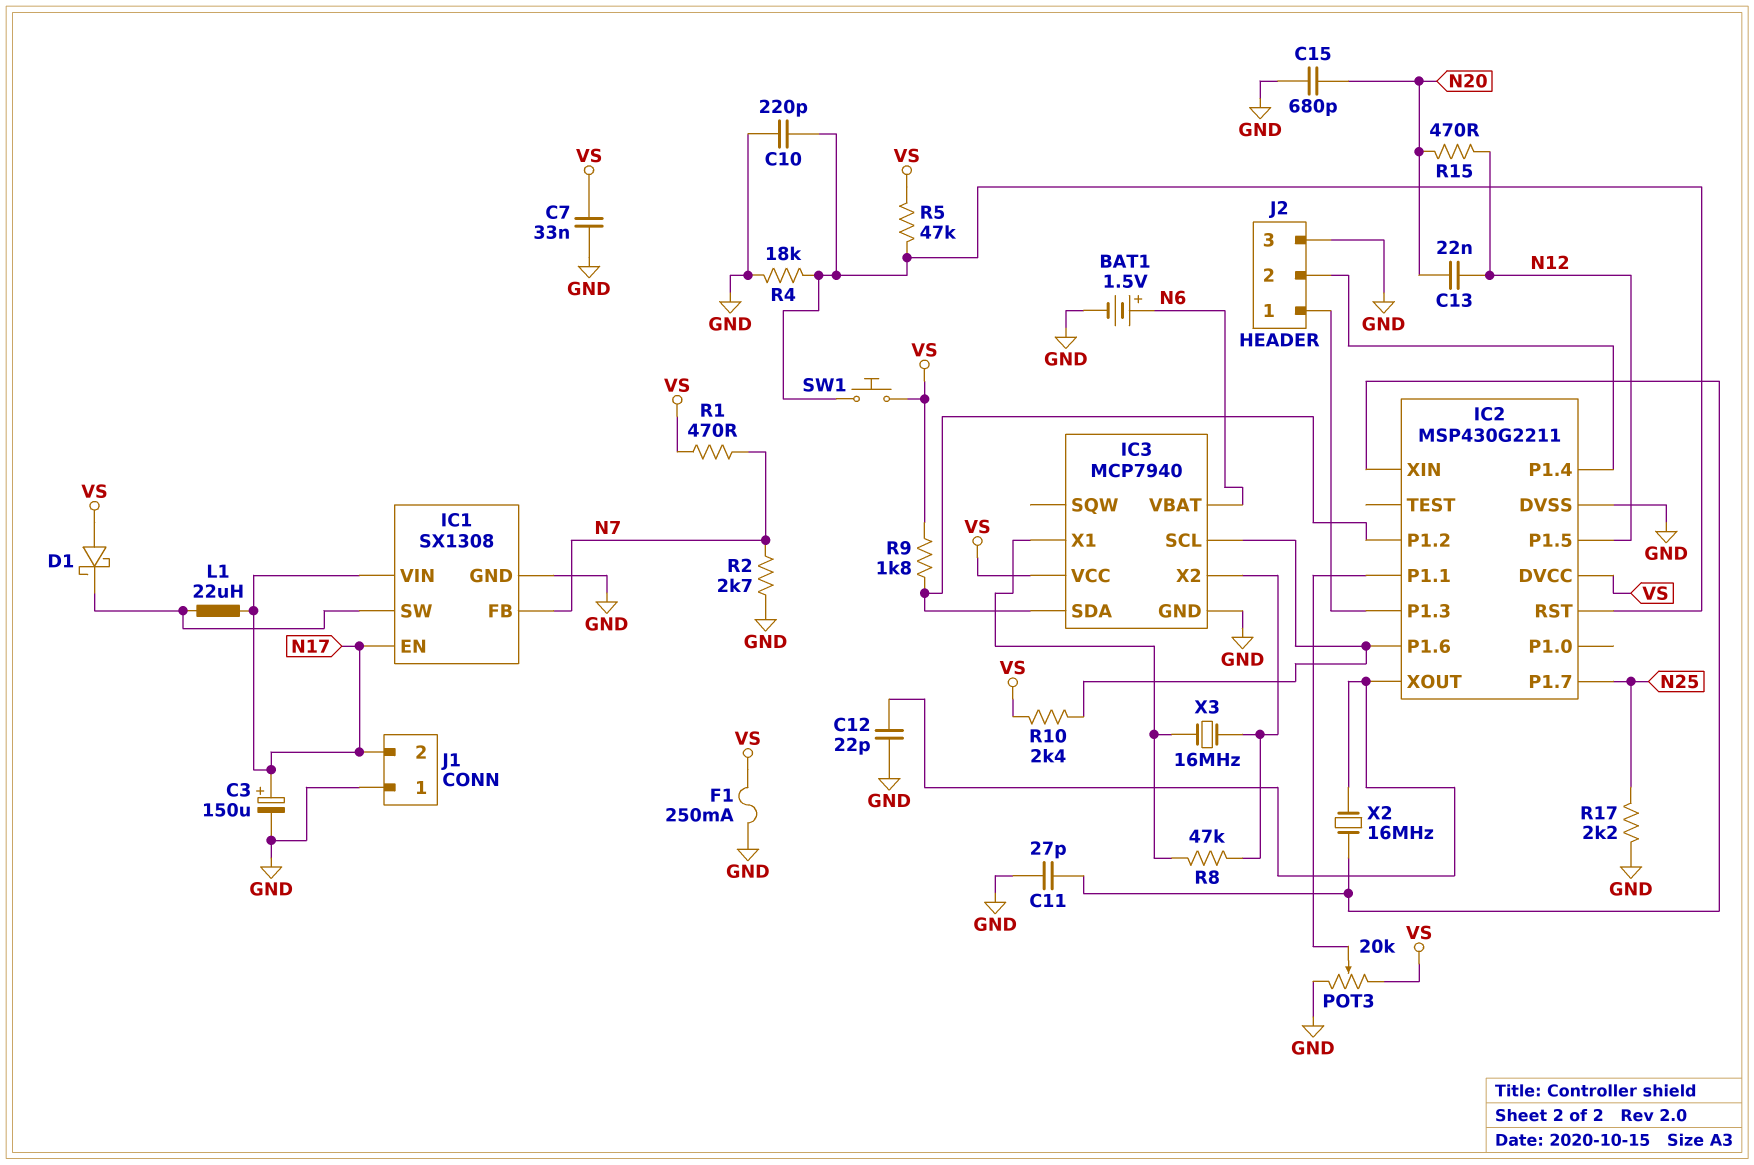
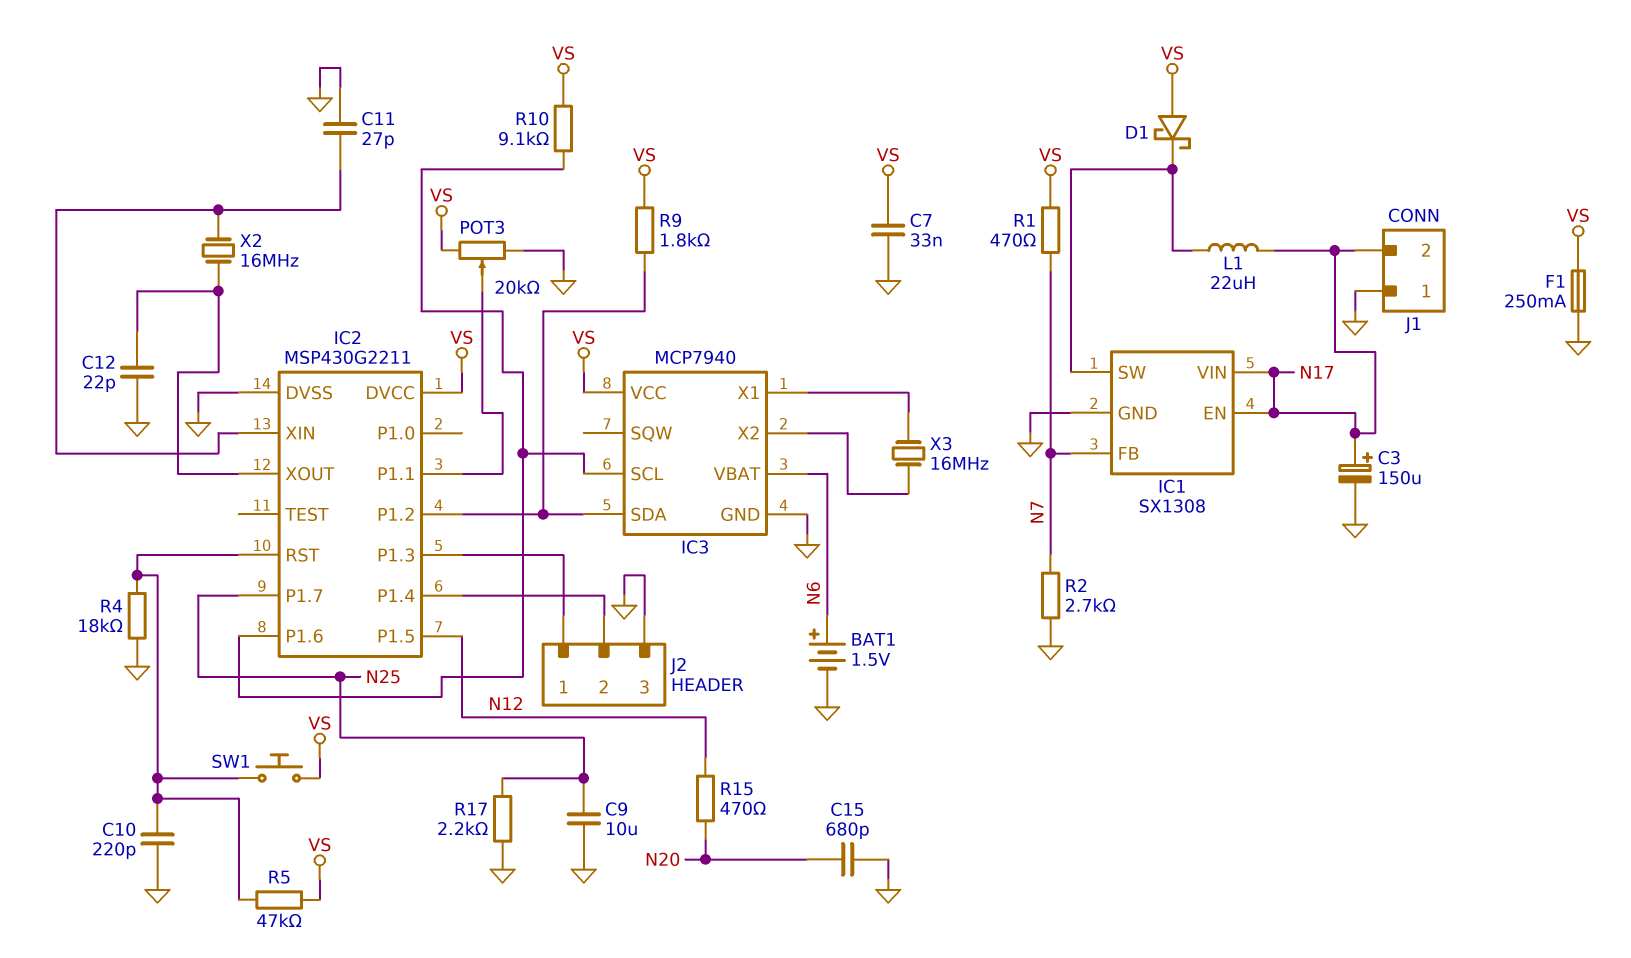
C9: none -> 10uF (GND, N25)
C13: 22nF (N12, N20) -> none
R8: 47k (IC3/X1, IC3/X2) -> none
R10: 2.4k (IC2/P1.6, VS) -> 9.1k (IC2/P1.6, VS)

